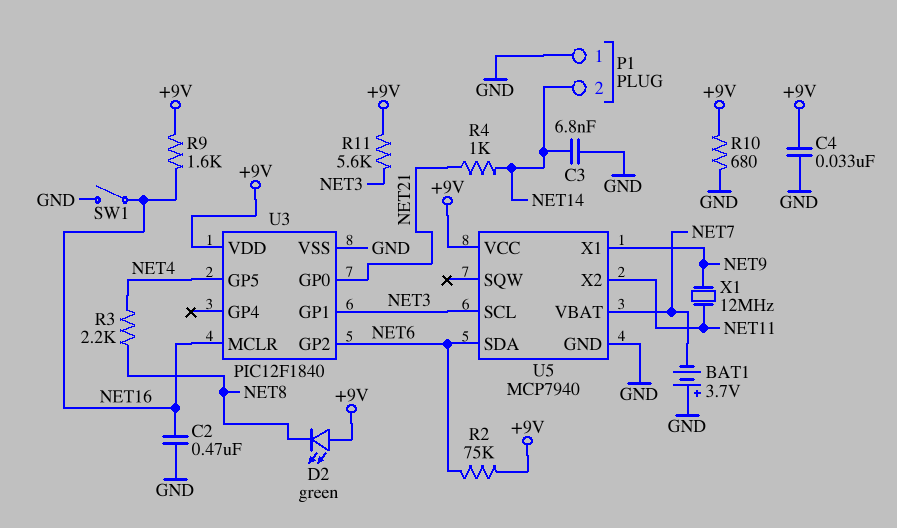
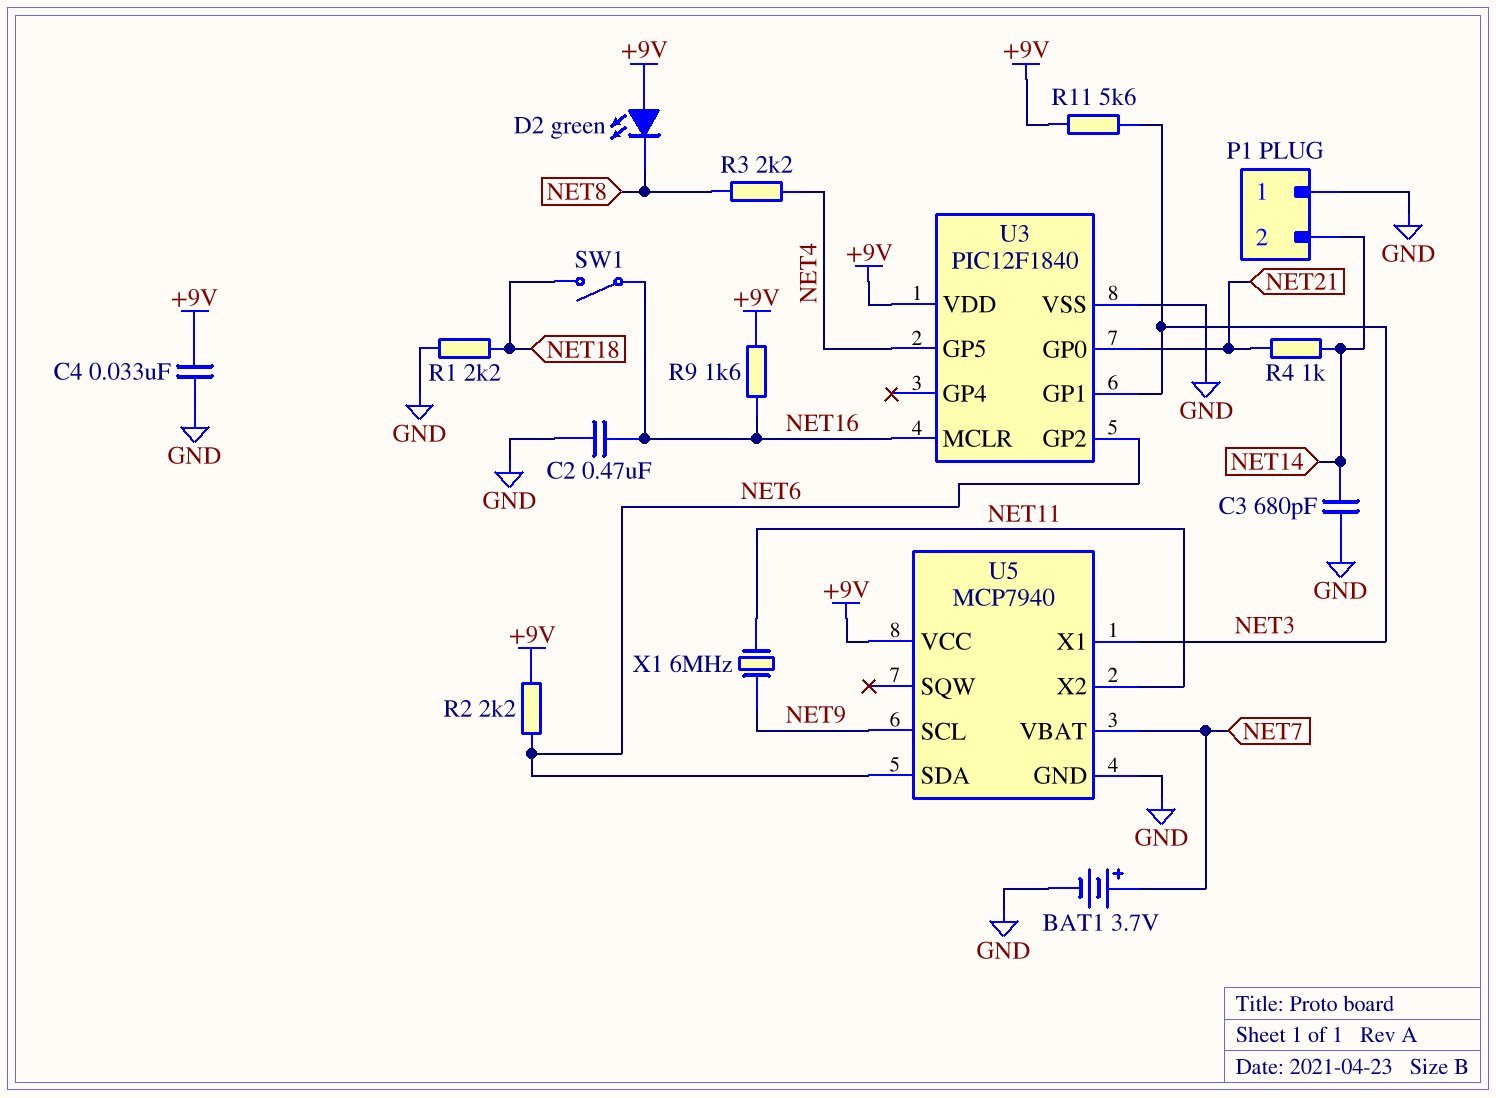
BAT1: 3.7V (plus GND, minus NET7) -> 3.7V (plus NET7, minus GND)
C3: 6.8nF (GND, NET14) -> 680pF (GND, NET14)
R1: none -> 2.2k (GND, NET18)
R2: 75k (+9V, NET6) -> 2.2k (+9V, NET6)
R10: 680 (+9V, GND) -> none
SW1: switch (GND, NET16) -> switch (NET16, NET18)
U5 pin SCL: NET3 -> NET9
U5 pin X1: NET9 -> NET3
X1: 12MHz (NET9, NET11) -> 6MHz (NET9, NET11)

